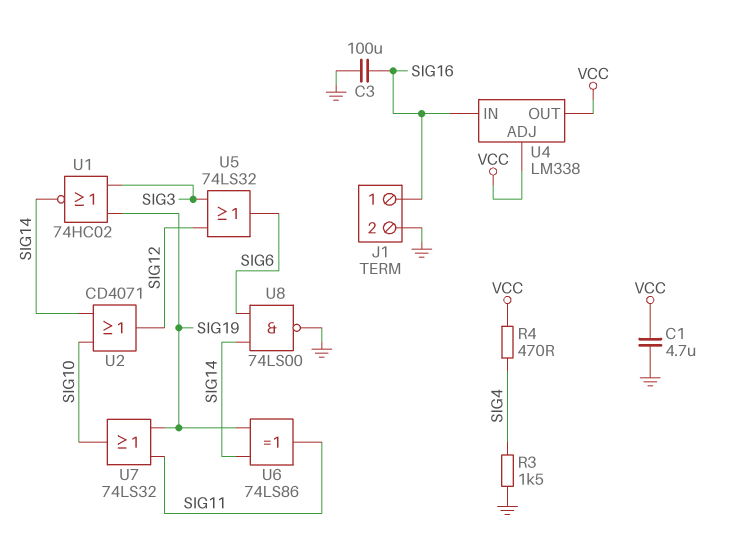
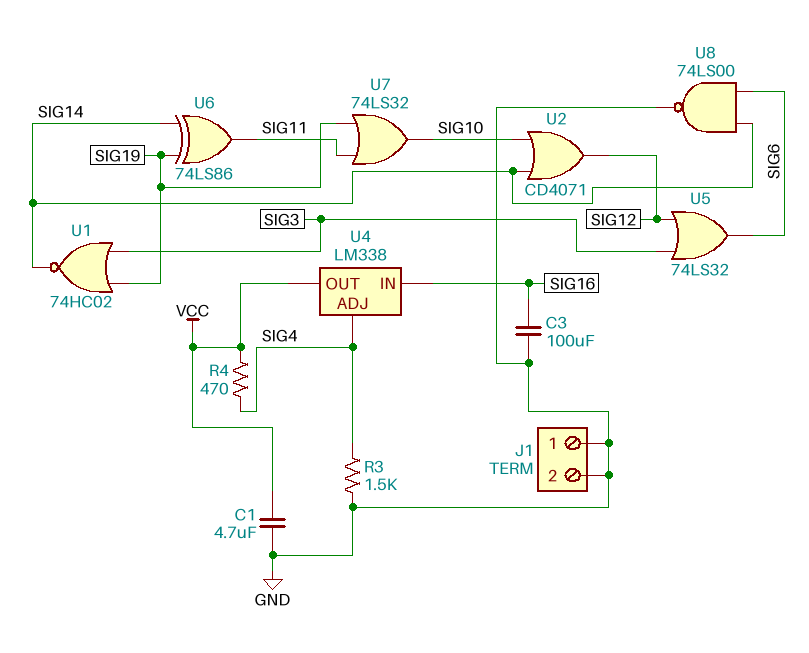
J1 pin 1: SIG16 -> GND
U4 pin ADJ: VCC -> SIG4

